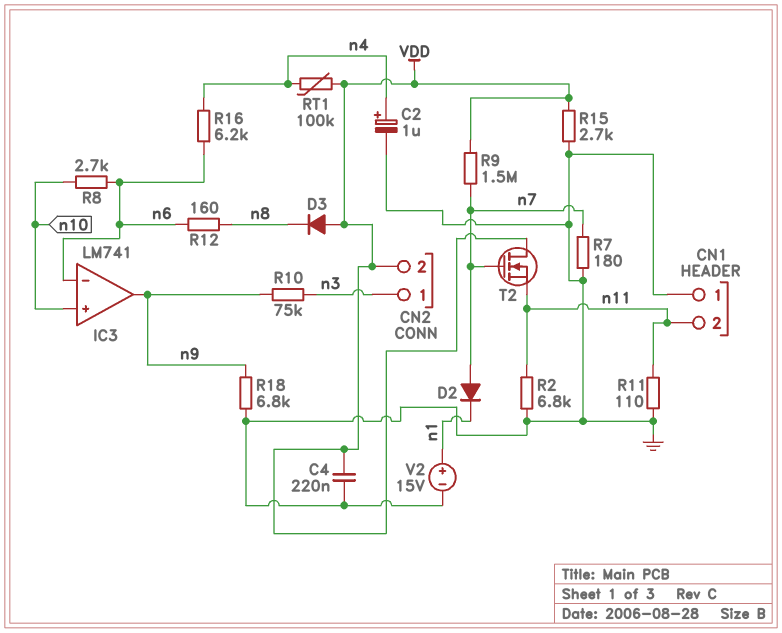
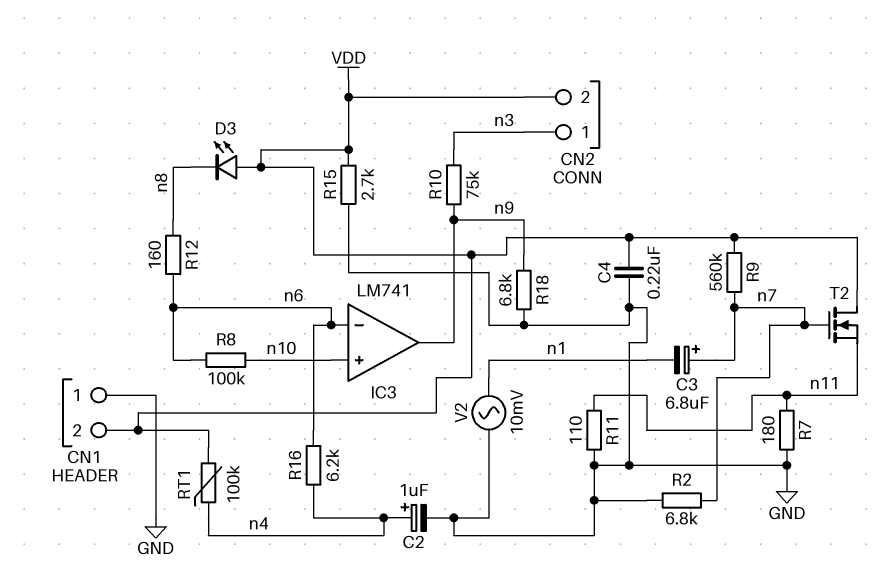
C3: none -> 6.8uF (plus n7, minus n1)
CN1 pin 2: n11 -> VDD
D2: diode (A n7, K n1) -> none
D3: diode (A VDD, K n8) -> LED (A VDD, K n8)
R2: 6.8k (GND, n11) -> 6.8k (GND, n7)
R7: 180 (GND, n7) -> 180 (GND, n11)
R8: 2.7k (n6, n10) -> 100k (n6, n10)
R9: 1.5M (VDD, n7) -> 560k (VDD, n7)
V2: 15V (plus n1, minus GND) -> AC 10mV (GND, n1)

